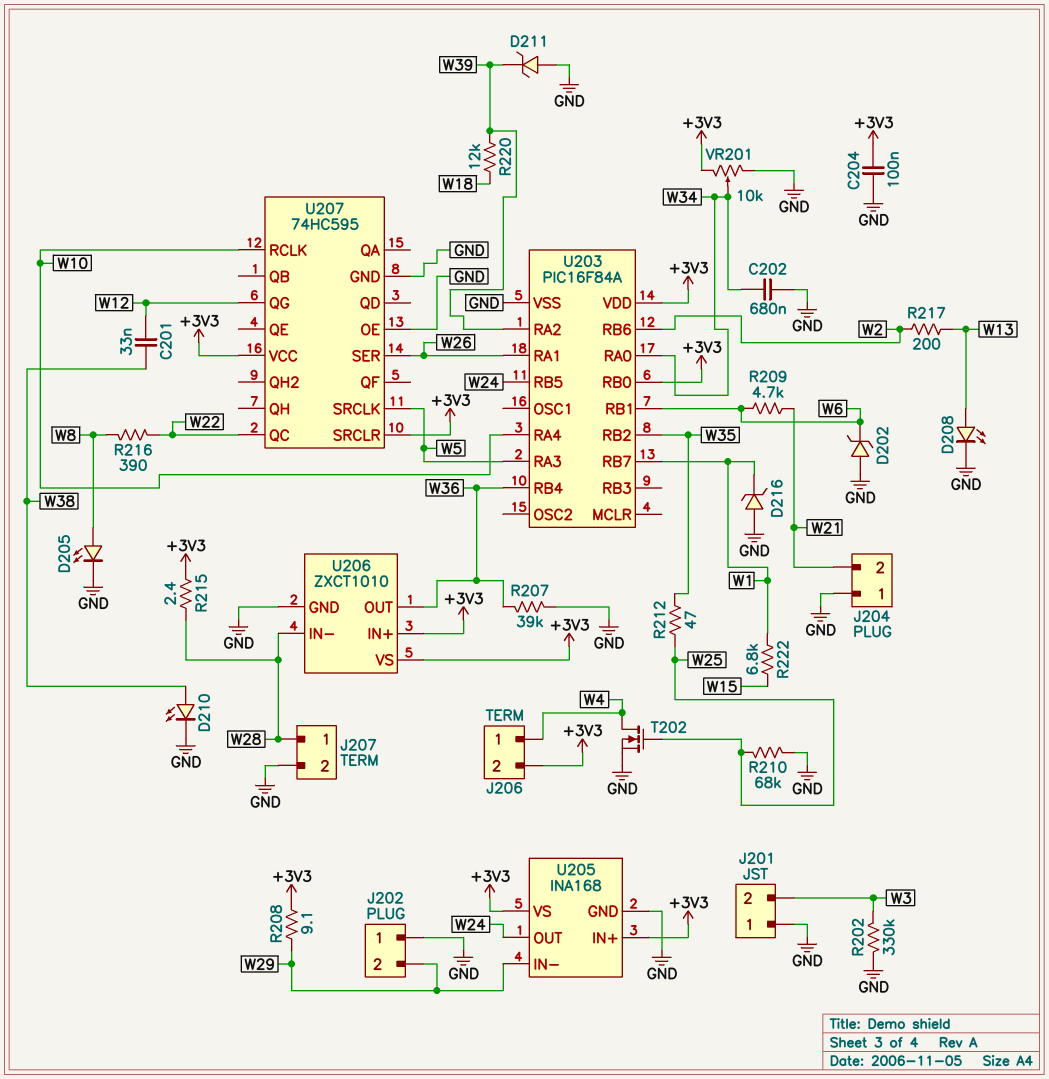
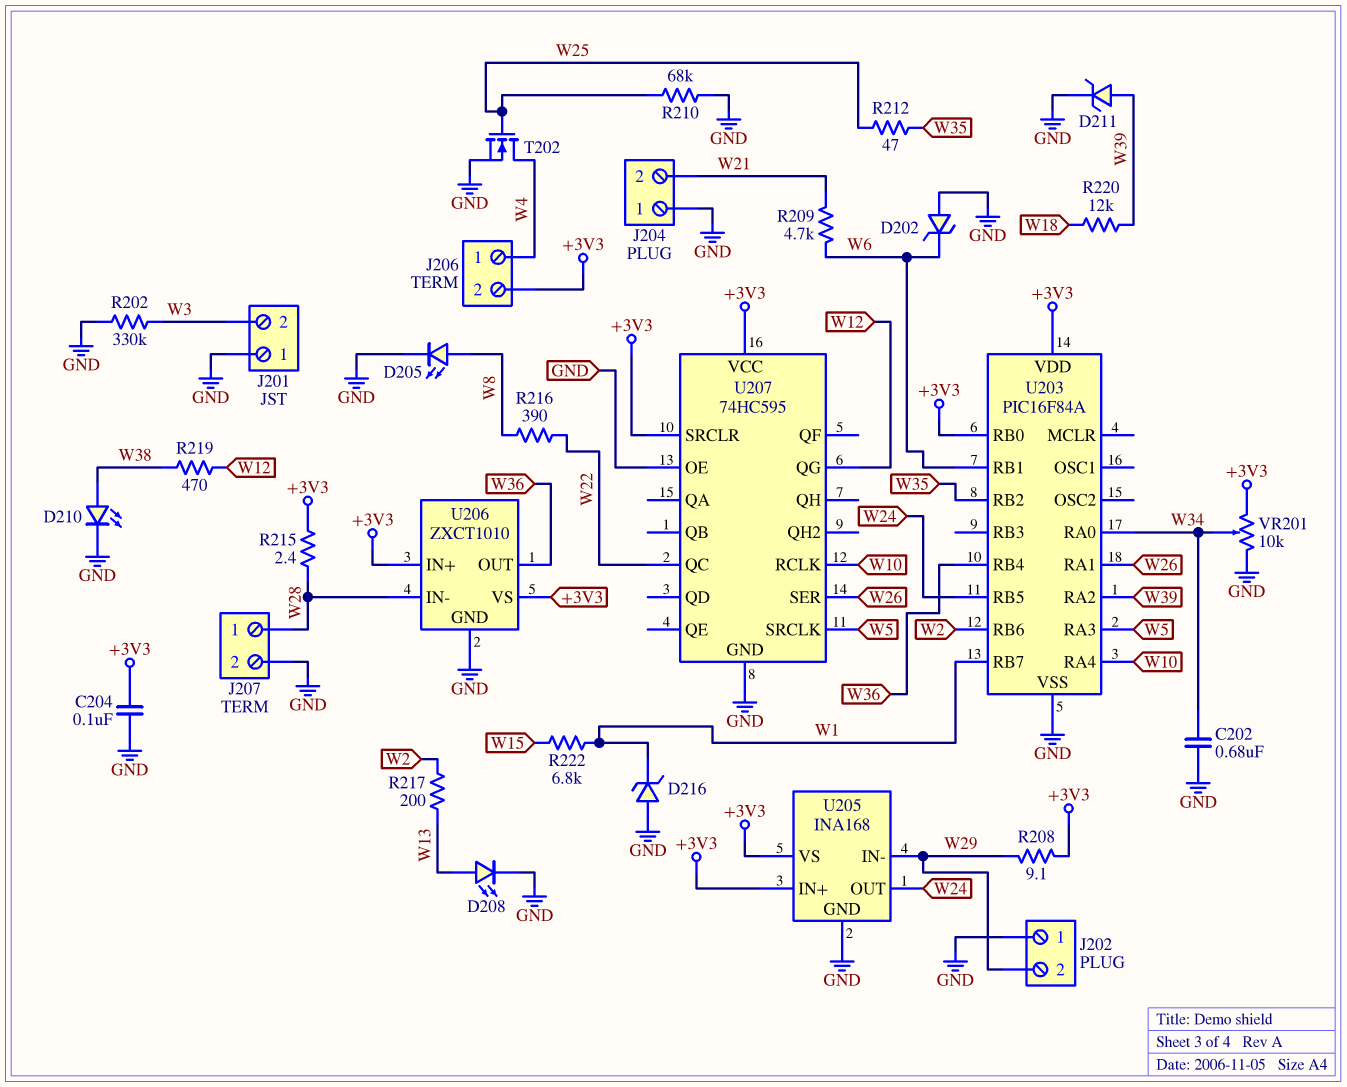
C201: 33nF (W12, W38) -> none
D211: zener (A GND, K W39) -> zener (A W39, K GND)
R207: 39k (GND, W36) -> none
R219: none -> 470 (W12, W38)

